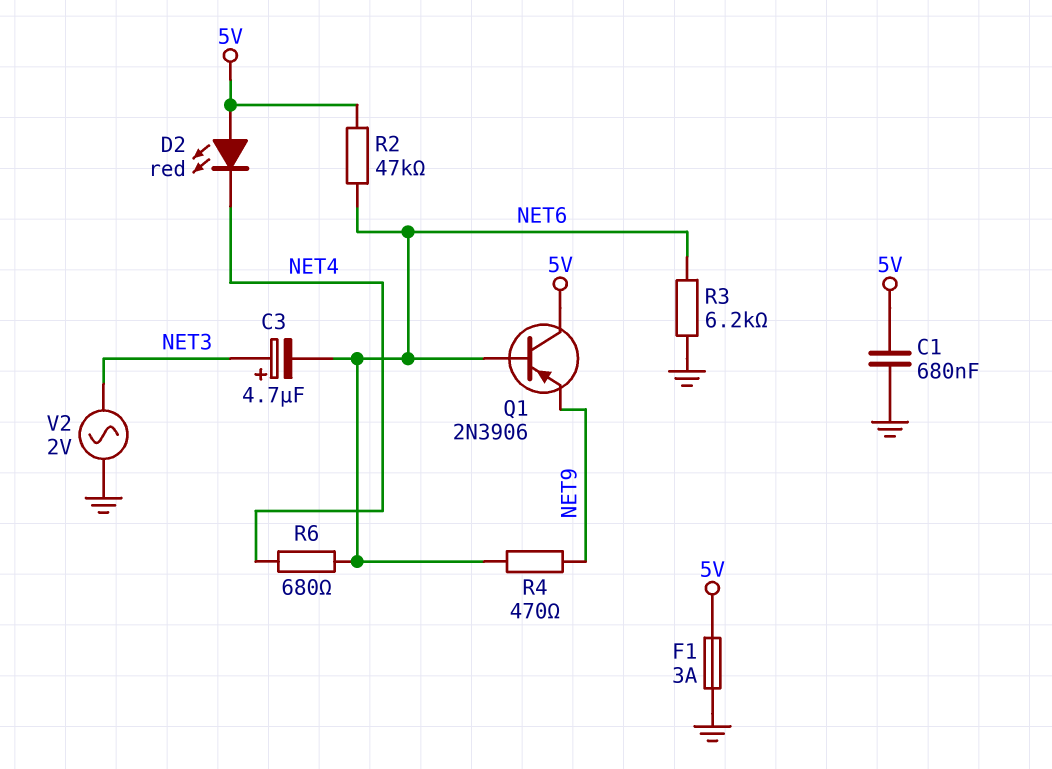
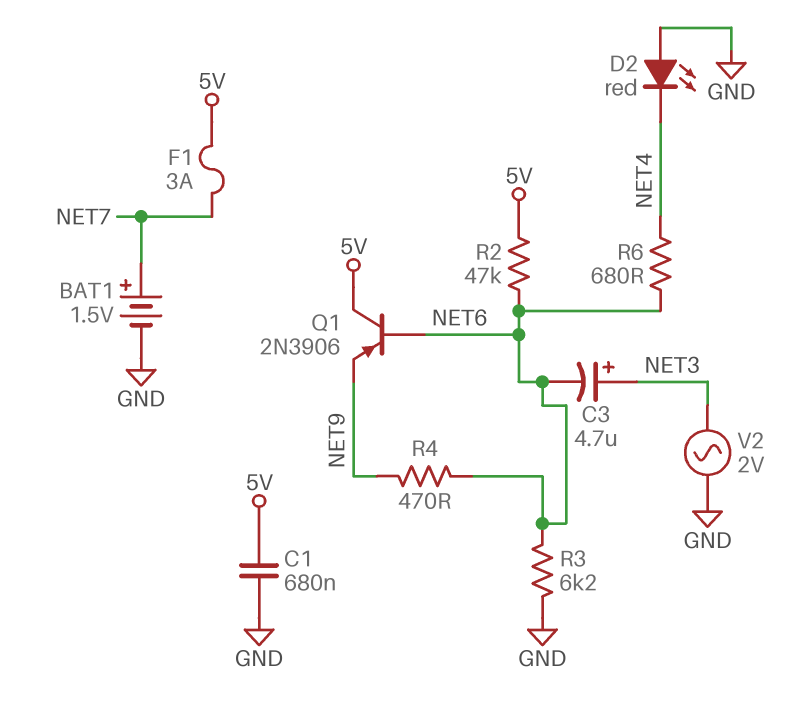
BAT1: none -> 1.5V (plus NET7, minus GND)
D2: LED red (A 5V, K NET4) -> LED red (A GND, K NET4)
F1: 3A (5V, GND) -> 3A (5V, NET7)

